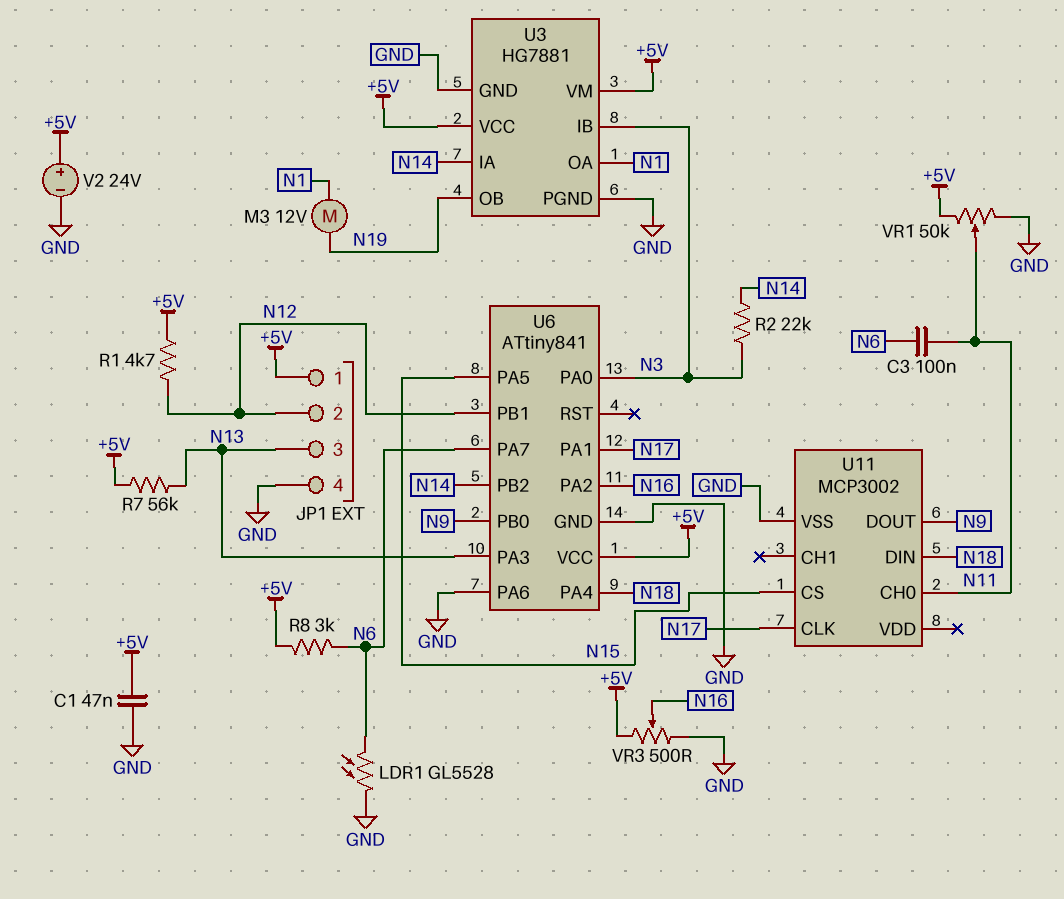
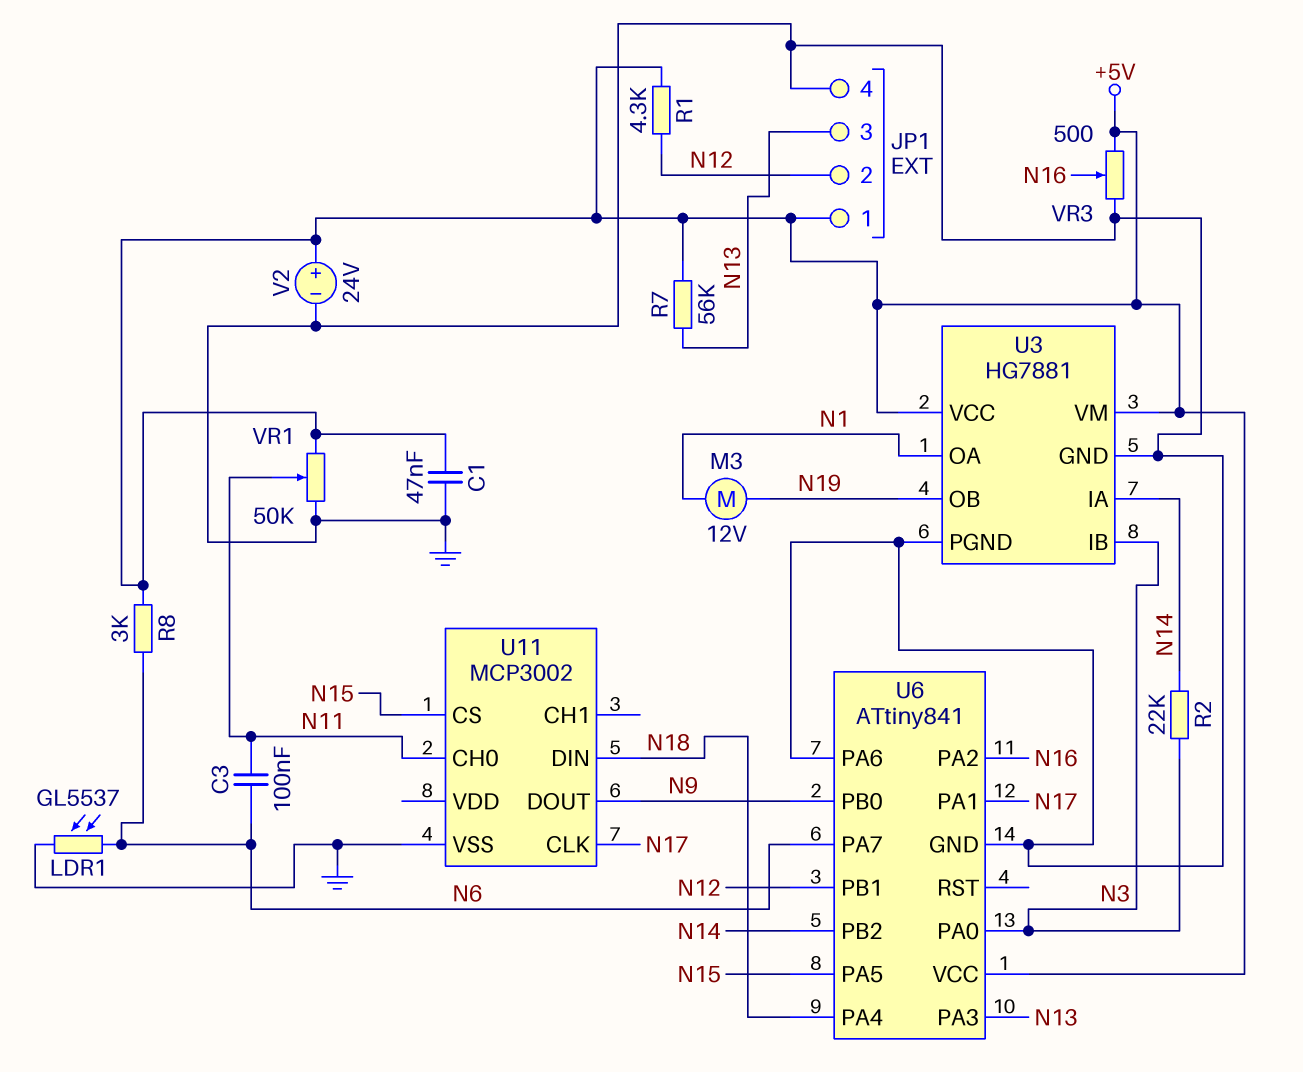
LDR1: GL5528 (GND, N6) -> GL5537 (GND, N6)
R1: 4.7k (+5V, N12) -> 4.3k (+5V, N12)

